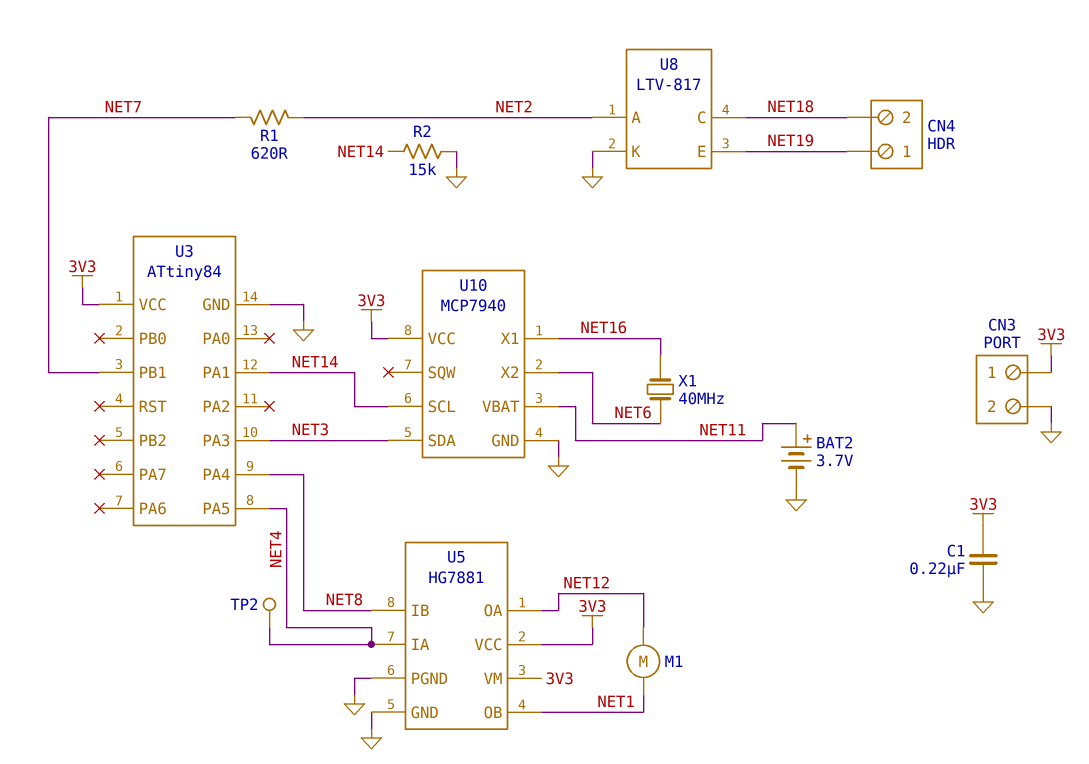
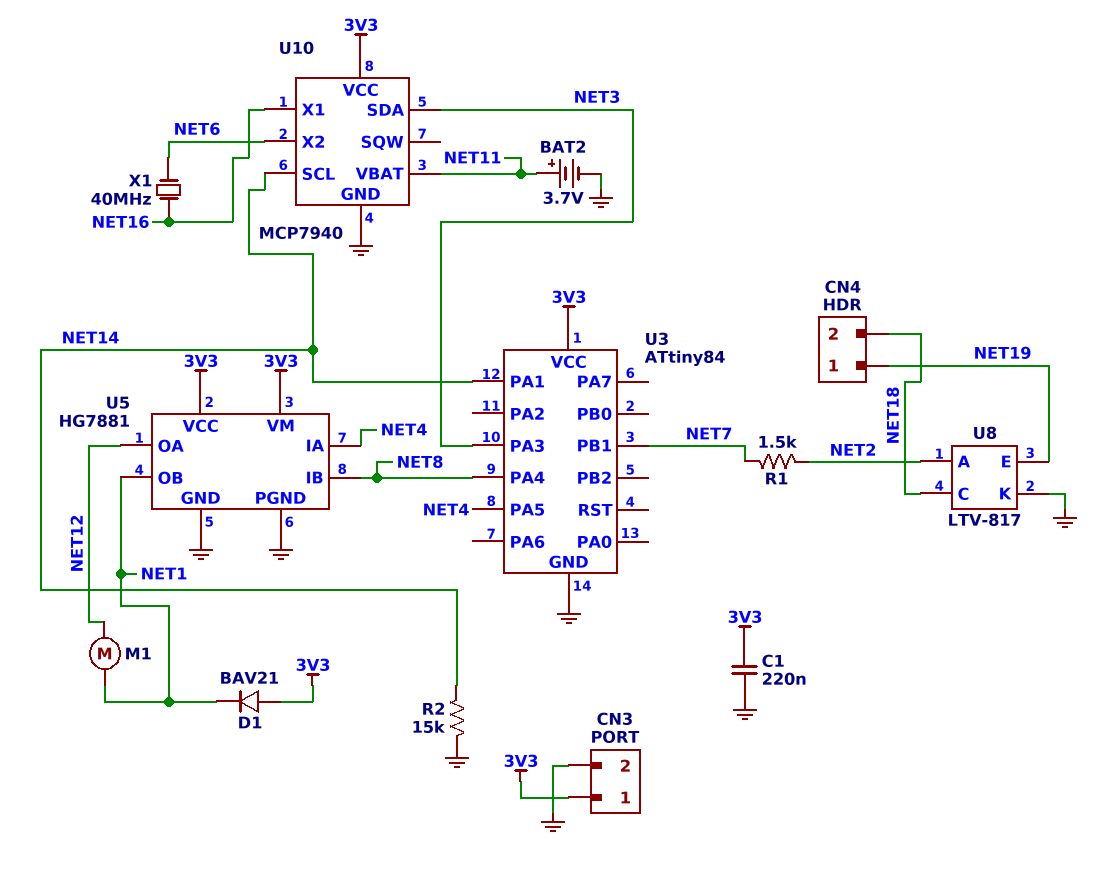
D1: none -> diode BAV21 (A 3V3, K NET1)
R1: 620 (NET2, NET7) -> 1.5k (NET2, NET7)
TP2: test point (NET4) -> none

